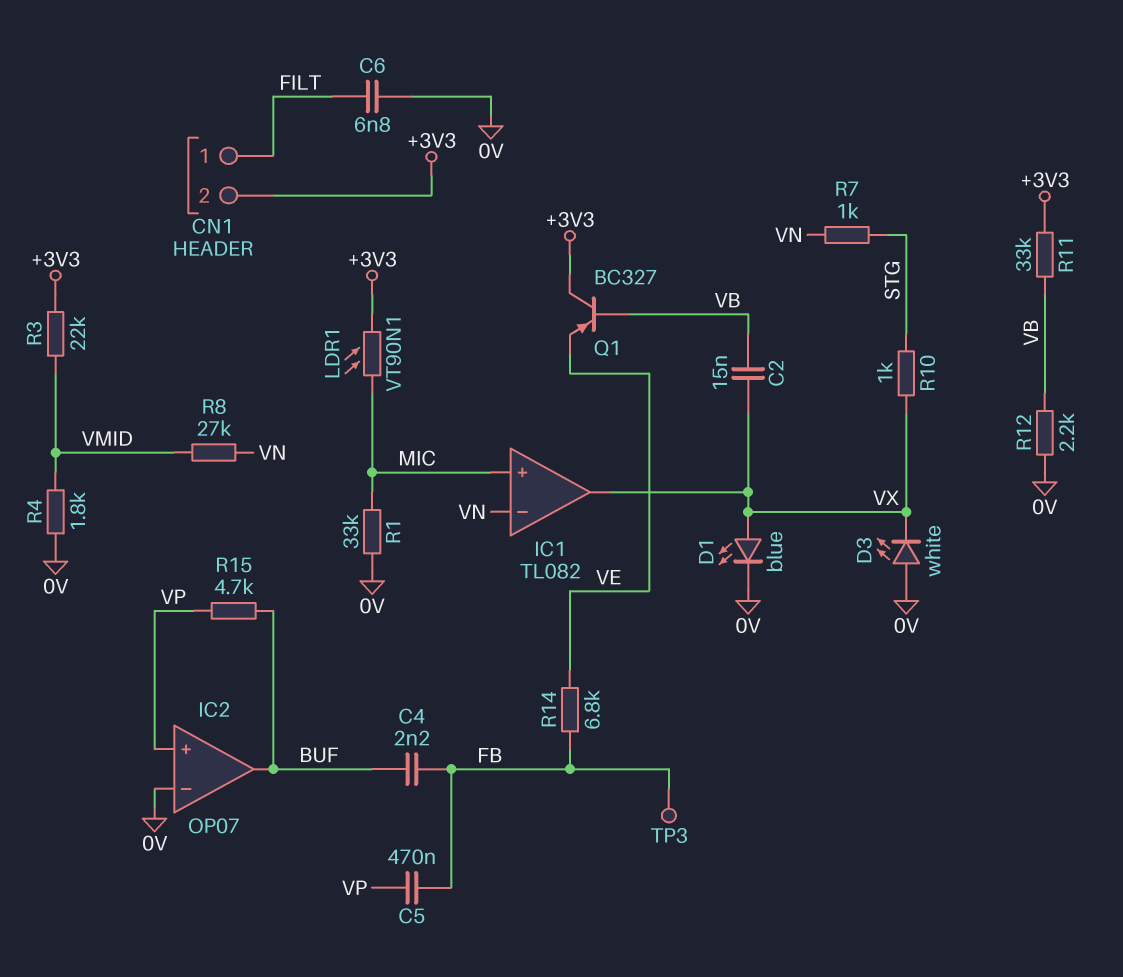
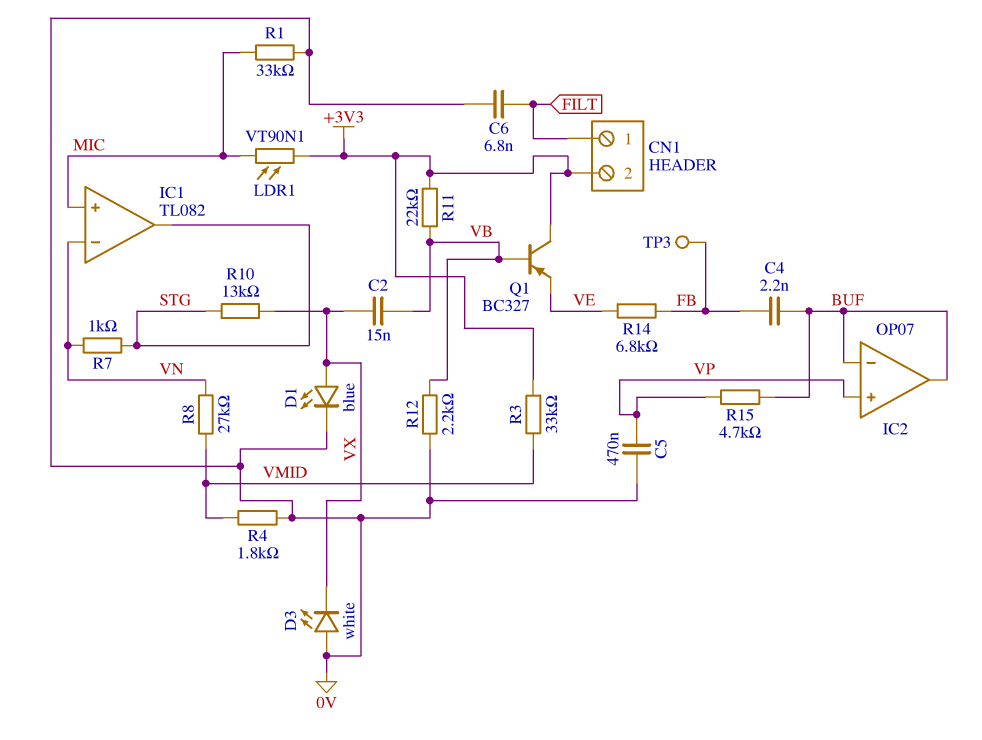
C5: 470nF (FB, VP) -> 470nF (0V, VP)
IC1 pin out: VX -> STG
IC2 pin in-: 0V -> BUF
R3: 22k (+3V3, VMID) -> 33k (+3V3, VMID)
R10: 1k (STG, VX) -> 13k (STG, VX)
R11: 33k (+3V3, VB) -> 22k (+3V3, VB)

